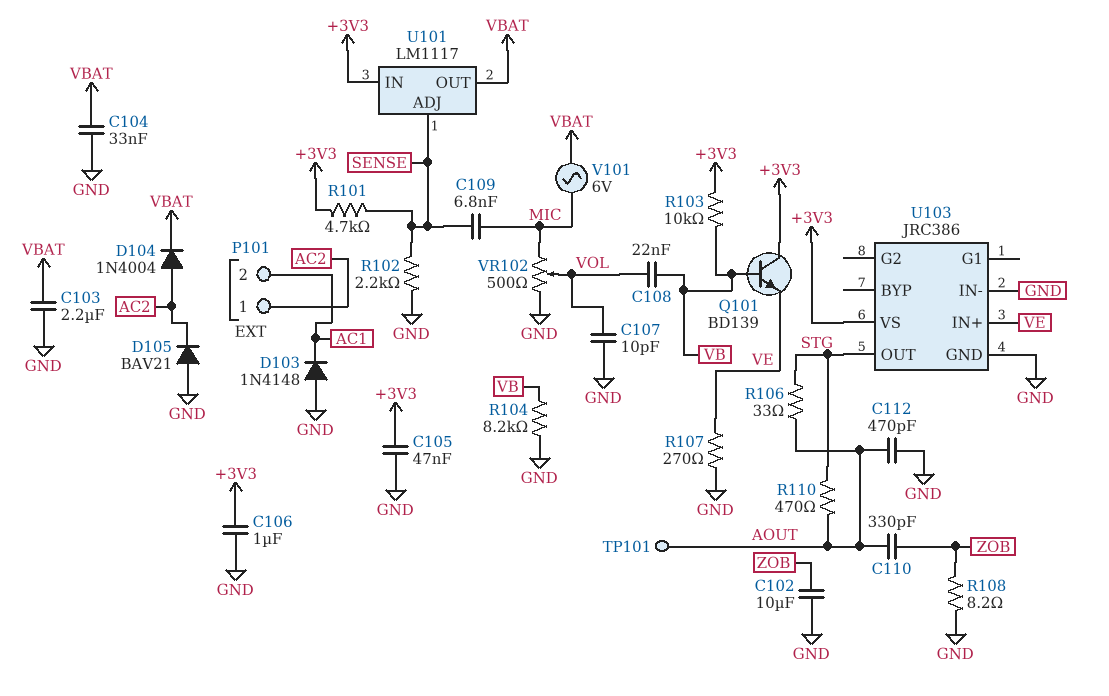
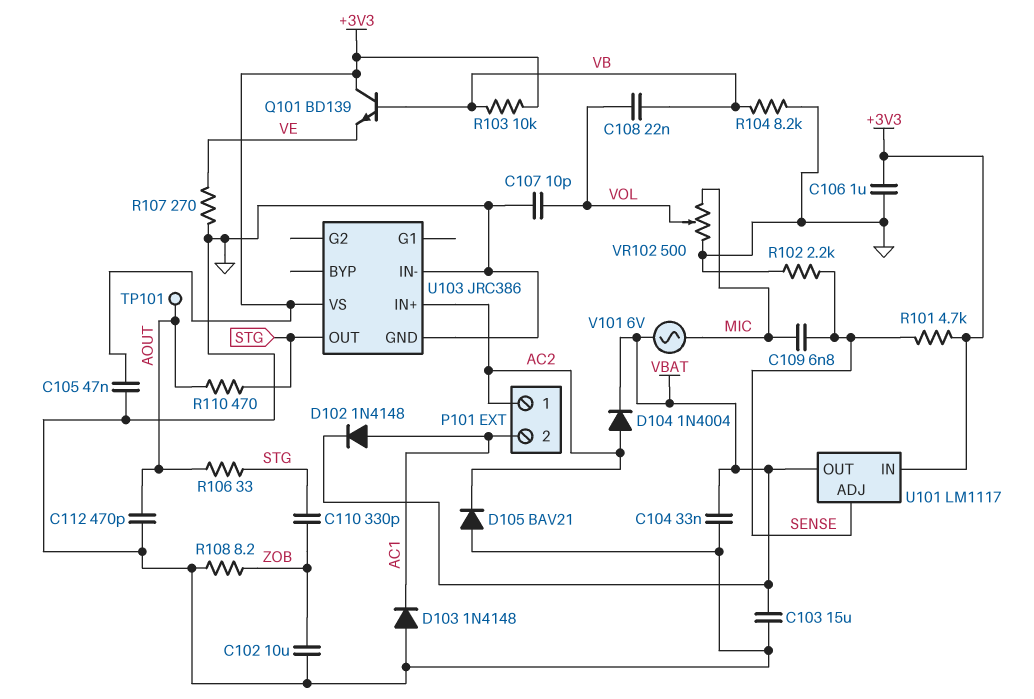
C103: 2.2uF (GND, VBAT) -> 15uF (GND, VBAT)
C110: 330pF (AOUT, ZOB) -> 330pF (STG, ZOB)
D102: none -> diode 1N4148 (A AC1, K VBAT)
U103 pin IN+: VE -> AC2

